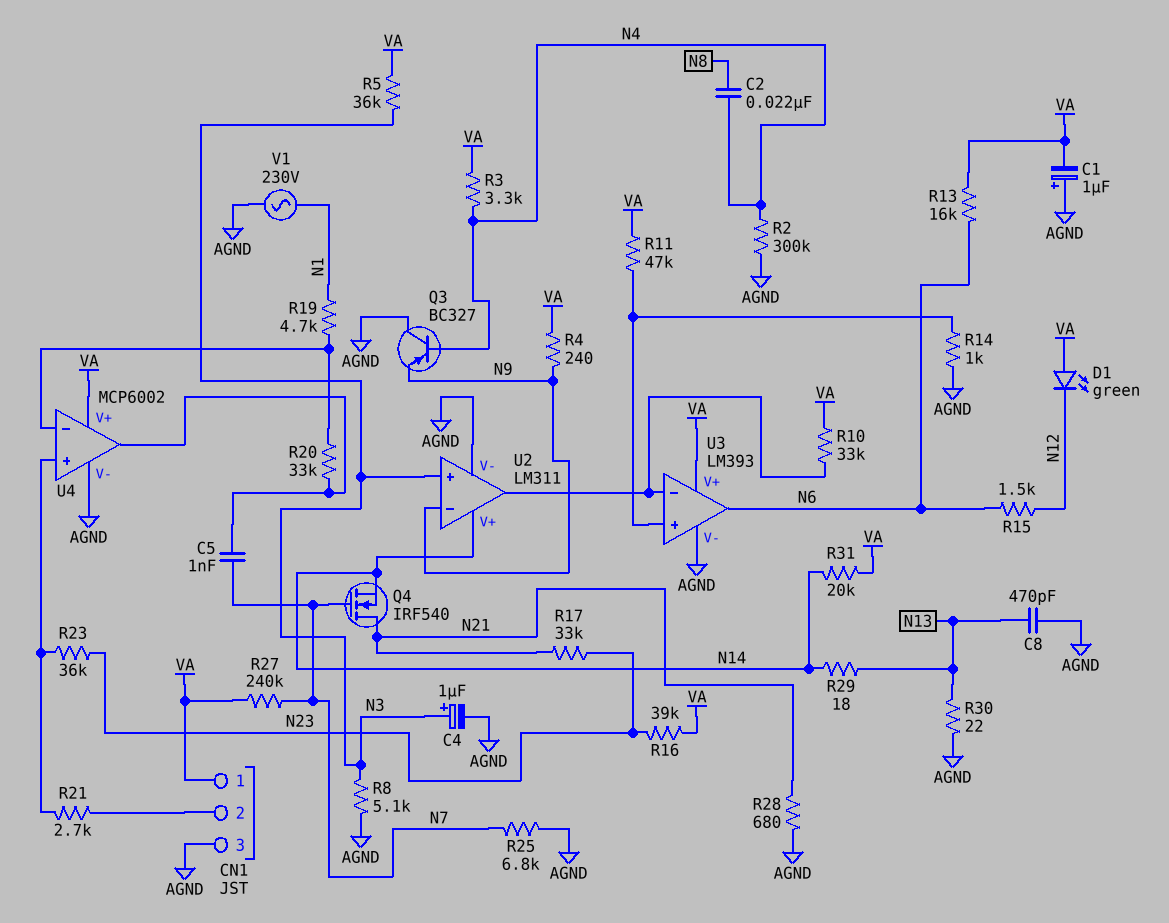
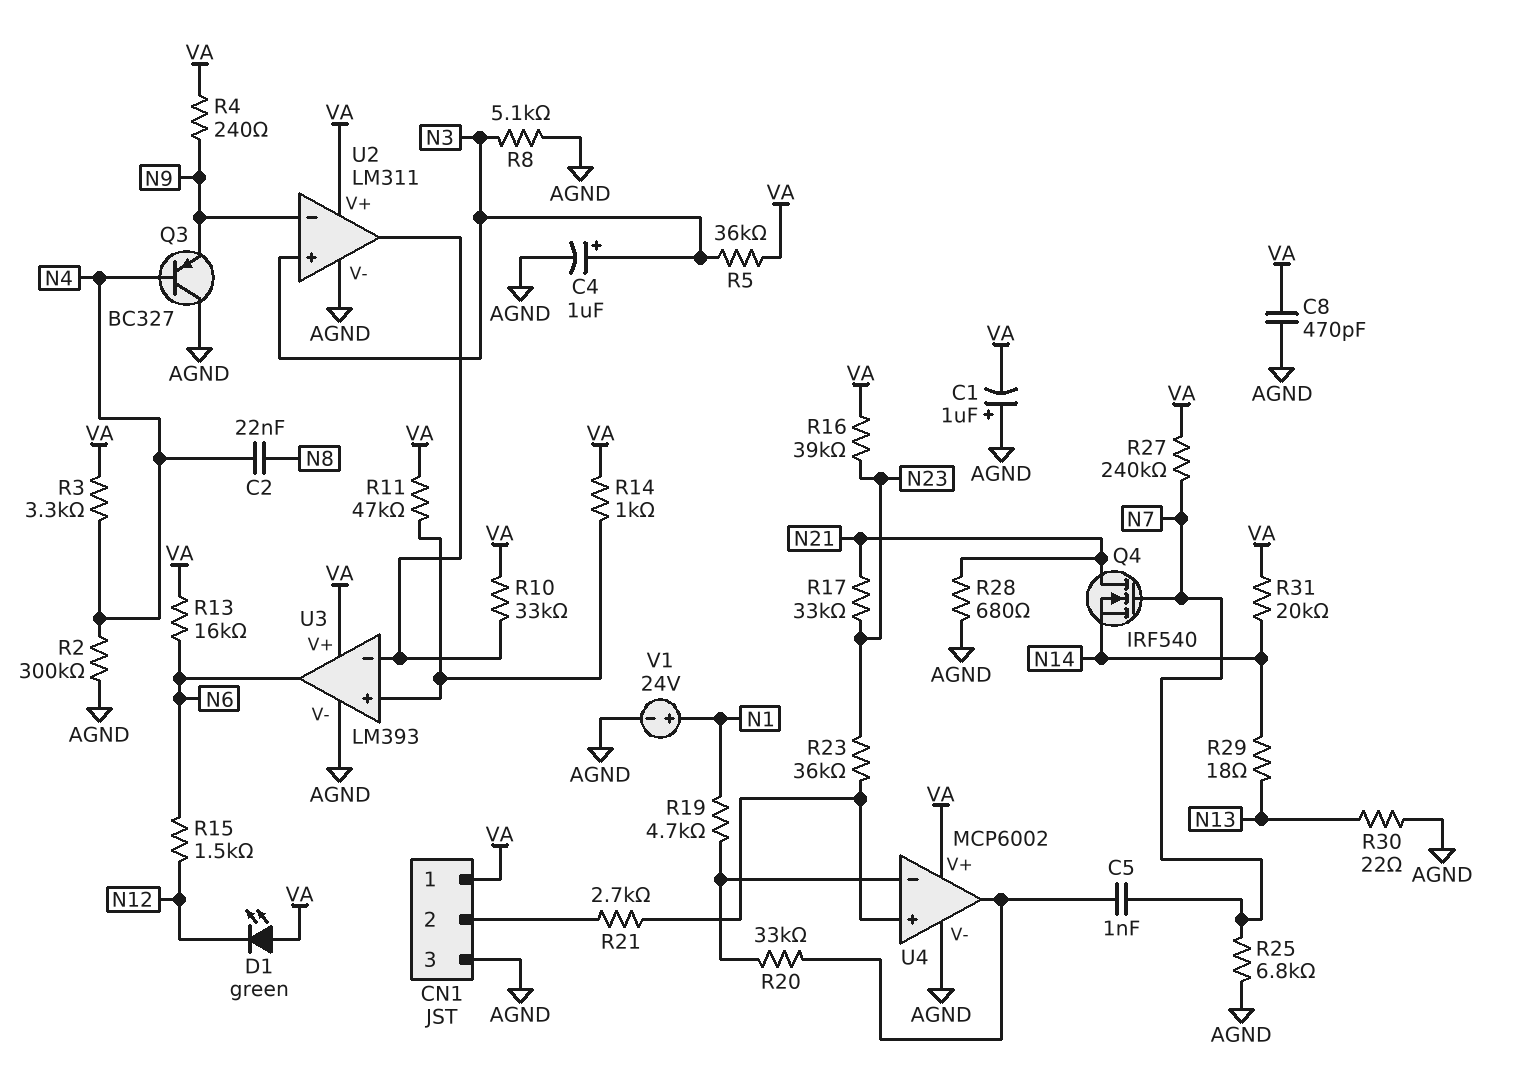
C8: 470pF (AGND, N13) -> 470pF (AGND, VA)
R14: 1k (AGND, U3/in+) -> 1k (U3/in+, VA)
U2 pin V+: N14 -> VA
V1: AC 230V (AGND, N1) -> 24V (plus N1, minus AGND)

